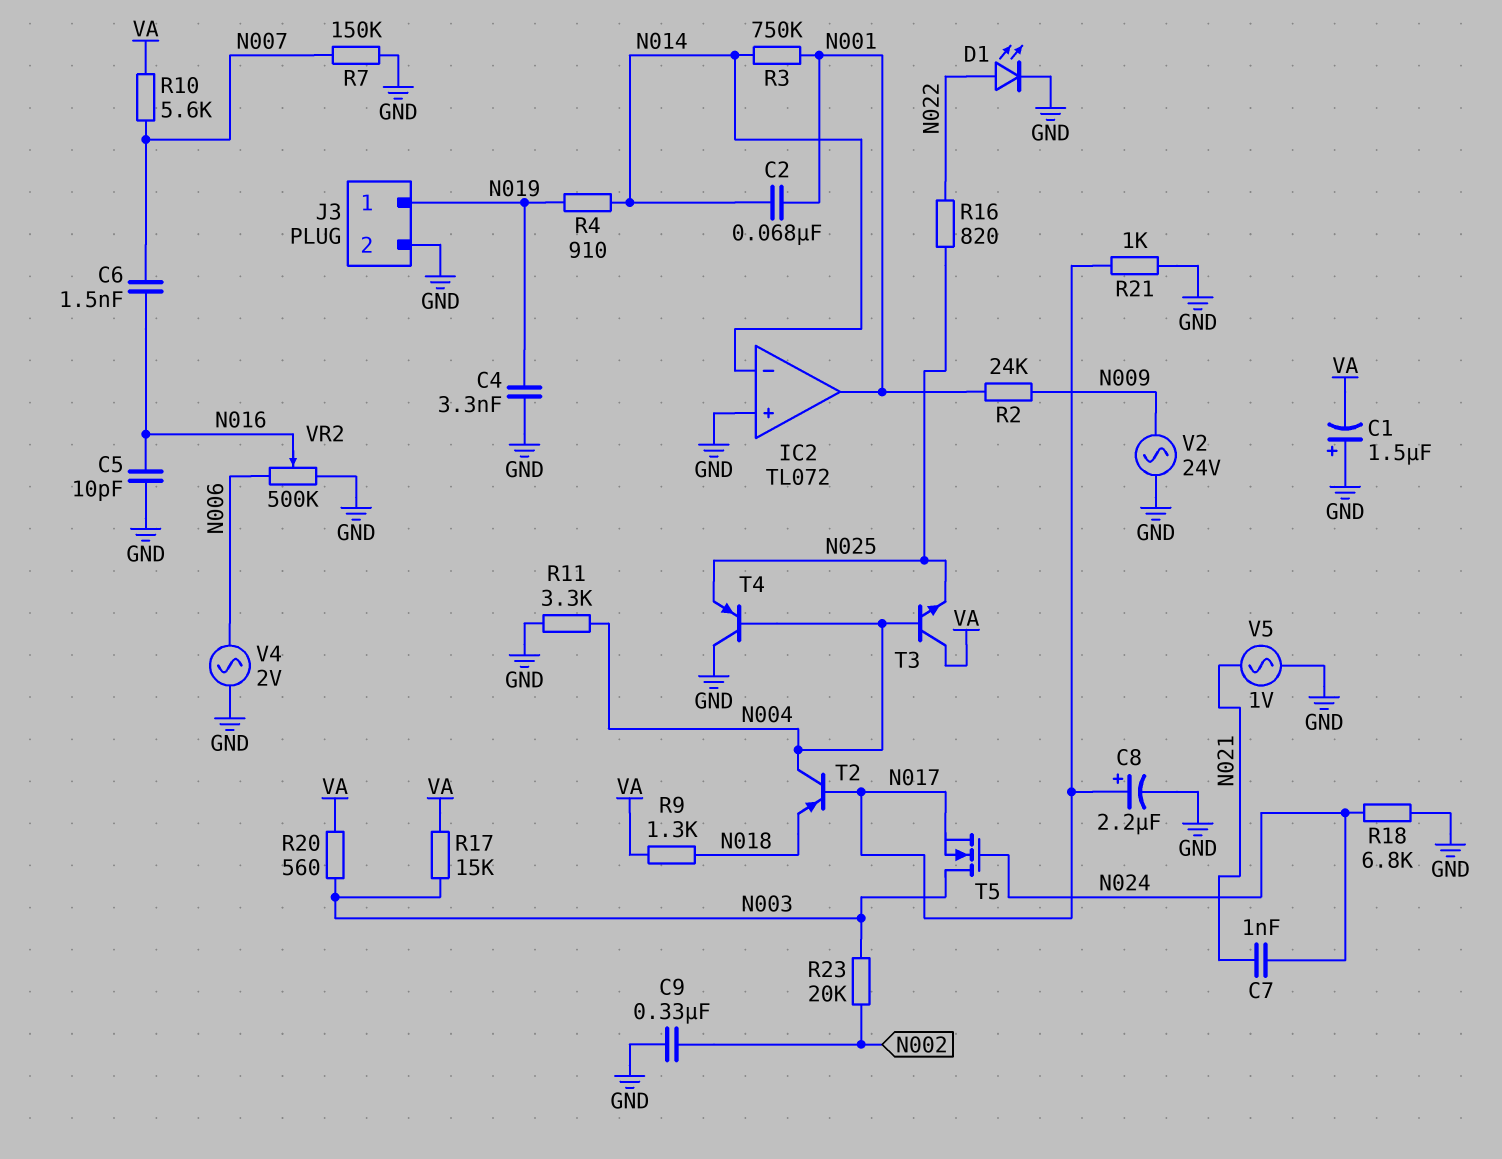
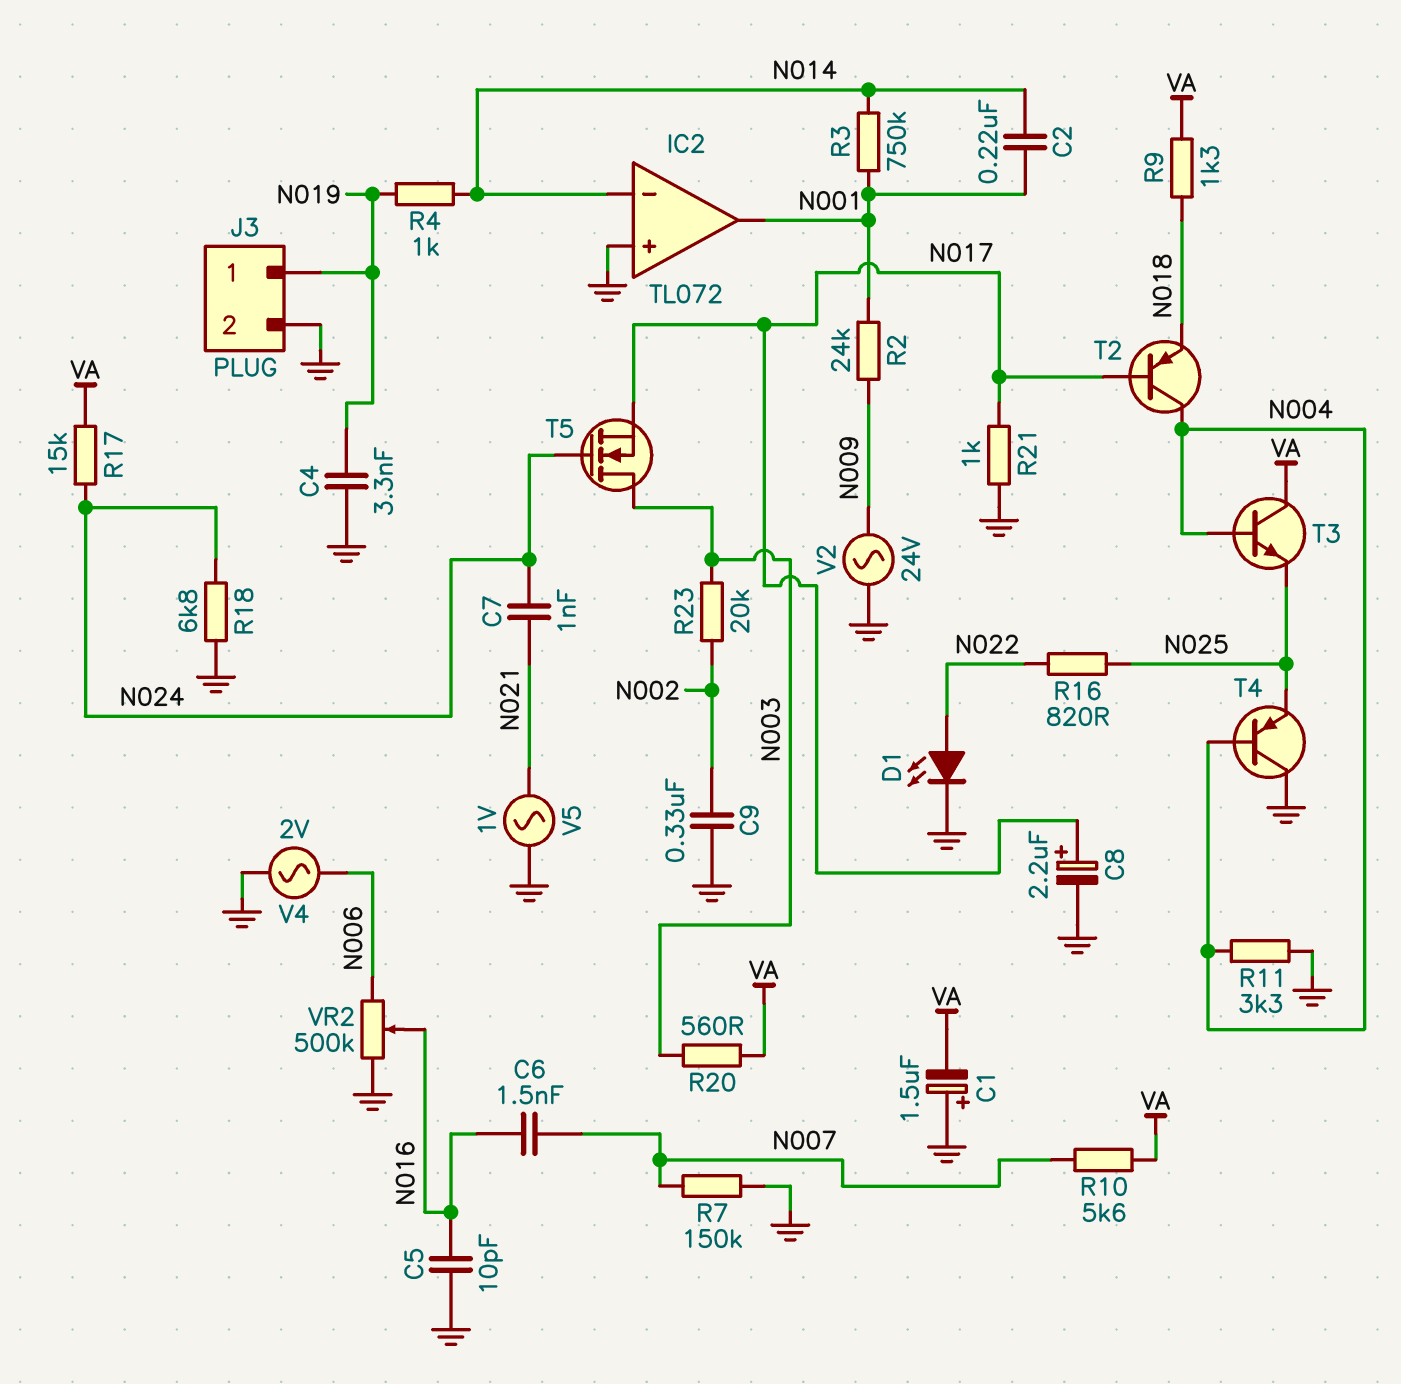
C2: 68nF (N001, N014) -> 220nF (N001, N014)
R4: 910 (N014, N019) -> 1k (N014, N019)
R17: 15k (N003, VA) -> 15k (N024, VA)

